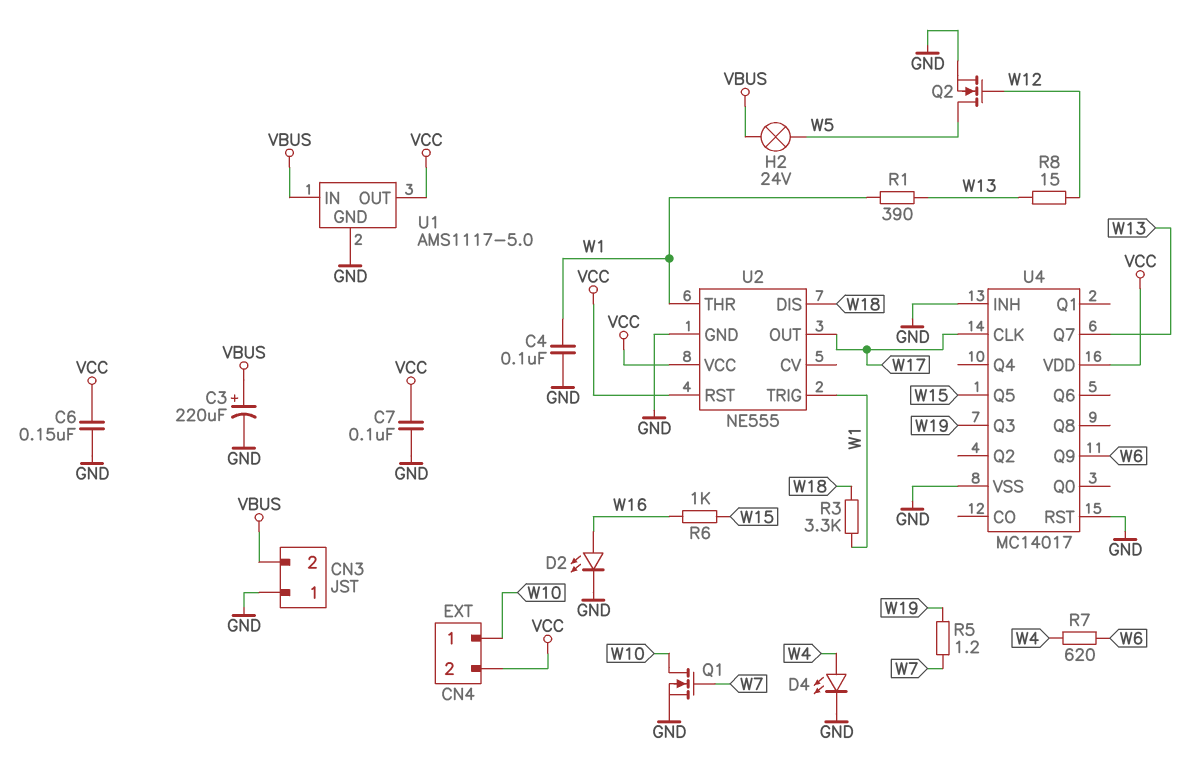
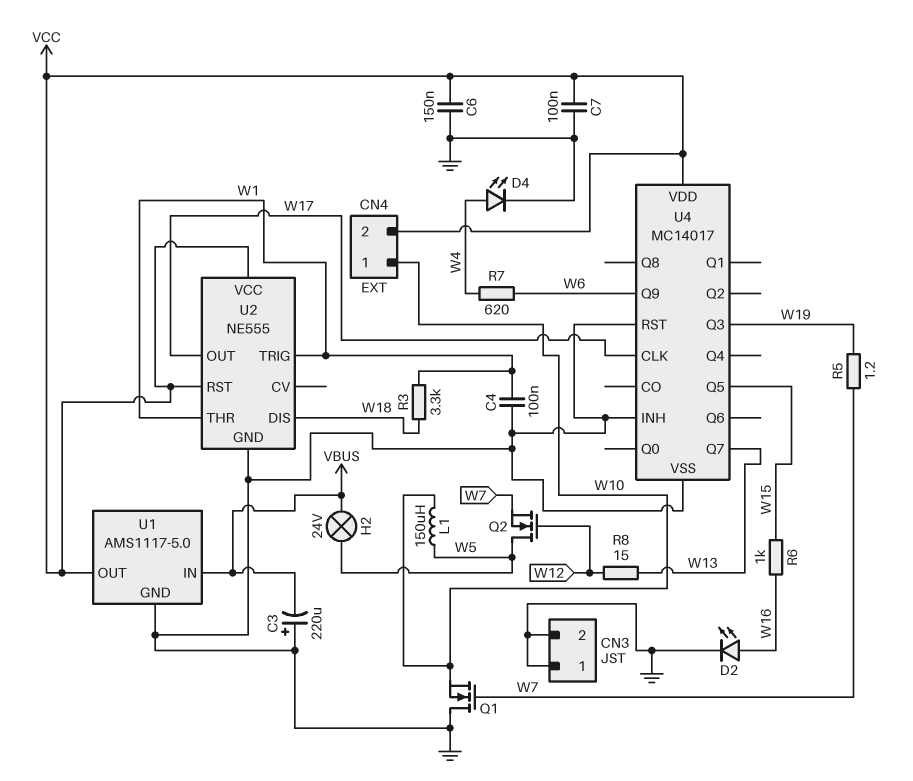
C3: 220uF (plus VBUS, minus GND) -> 220uF (plus GND, minus VBUS)
CN3 pin 2: VBUS -> GND
L1: none -> 150uH (W5, W10)
Q1: NMOS (G W7, D W10, S GND) -> NMOS (G W7, D GND, S W10)
Q2: NMOS (G W12, D W5, S GND) -> NMOS (G W12, D W5, S W7)
R1: 390 (W1, W13) -> none

